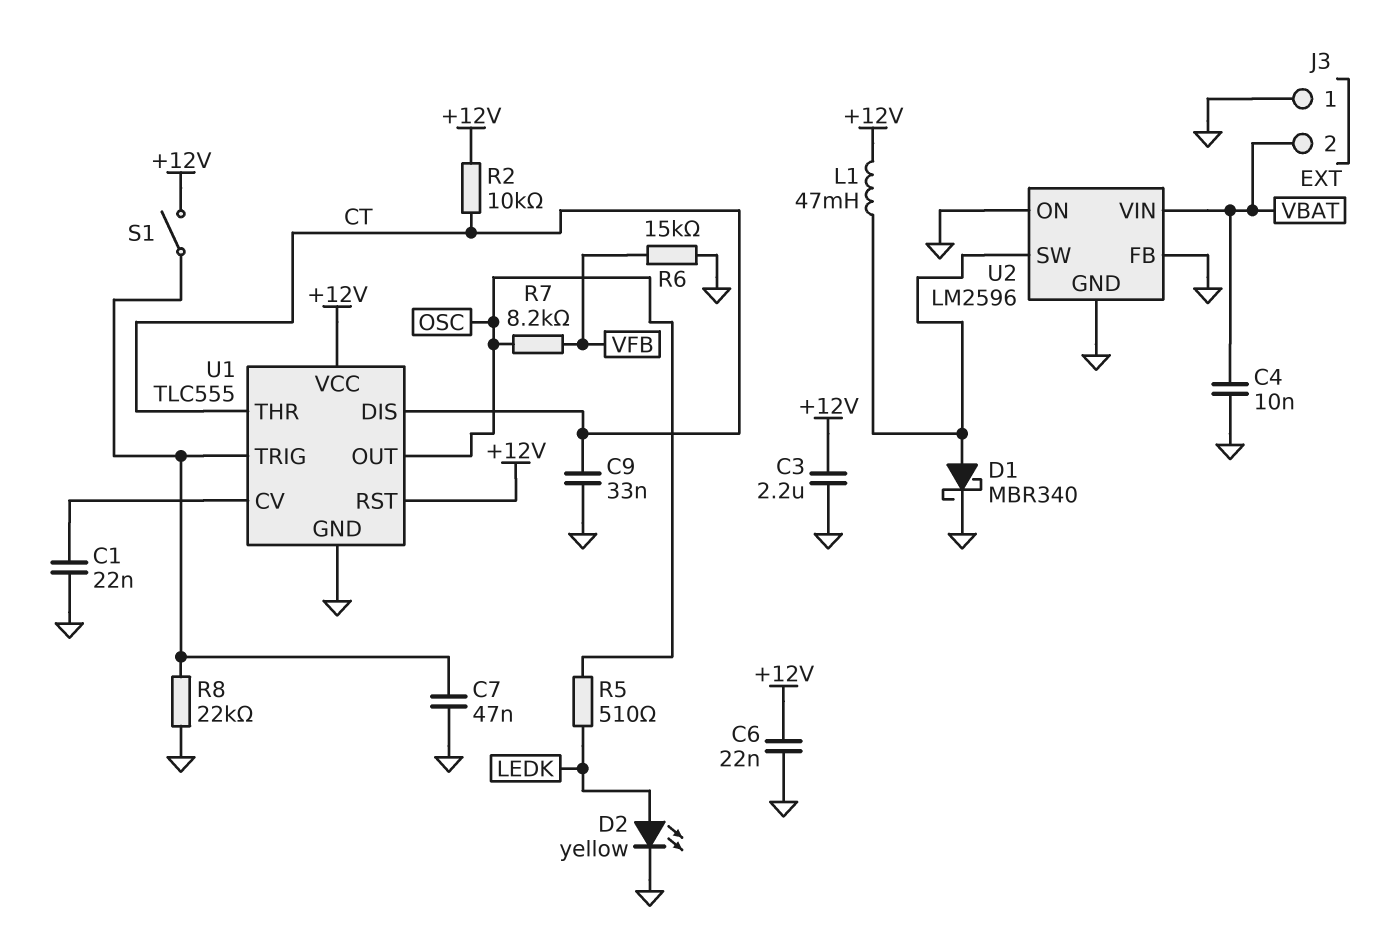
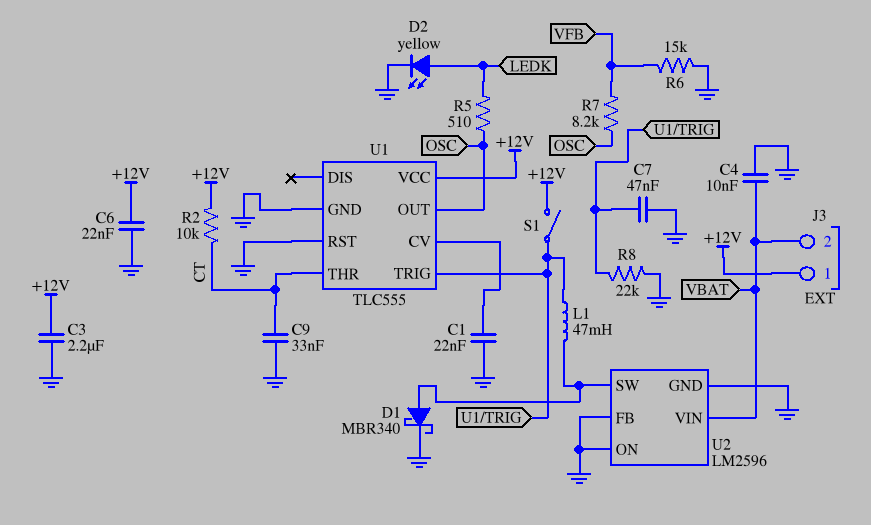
J3 pin 1: GND -> +12V
L1: 47mH (+12V, U2/SW) -> 47mH (U1/TRIG, U2/SW)
U1 pin DIS: CT -> none
U1 pin RST: +12V -> GND

